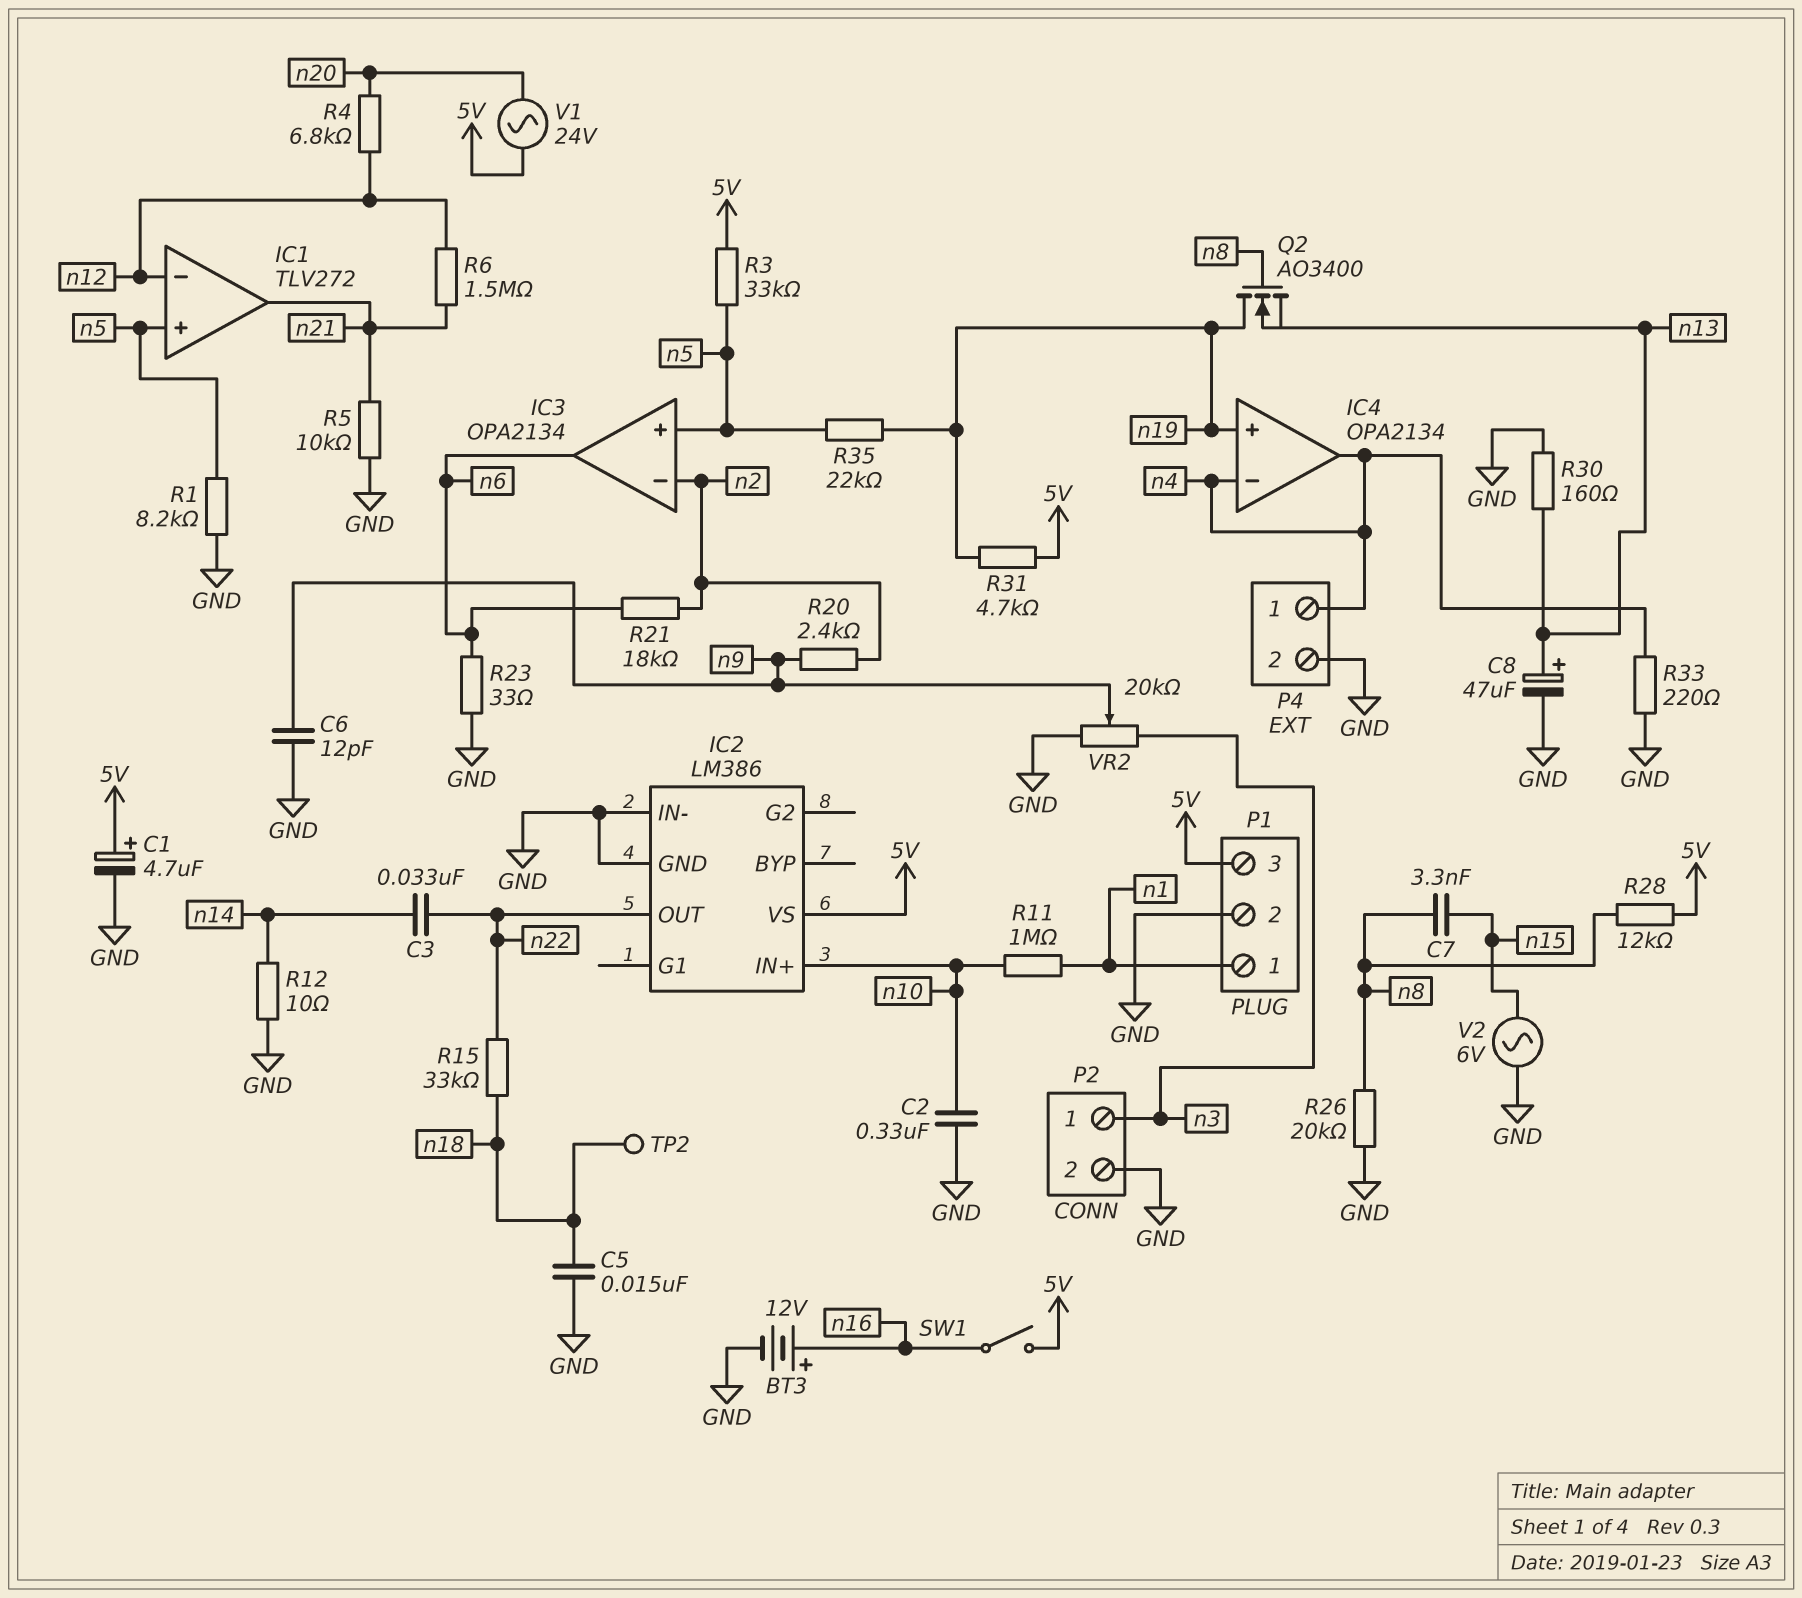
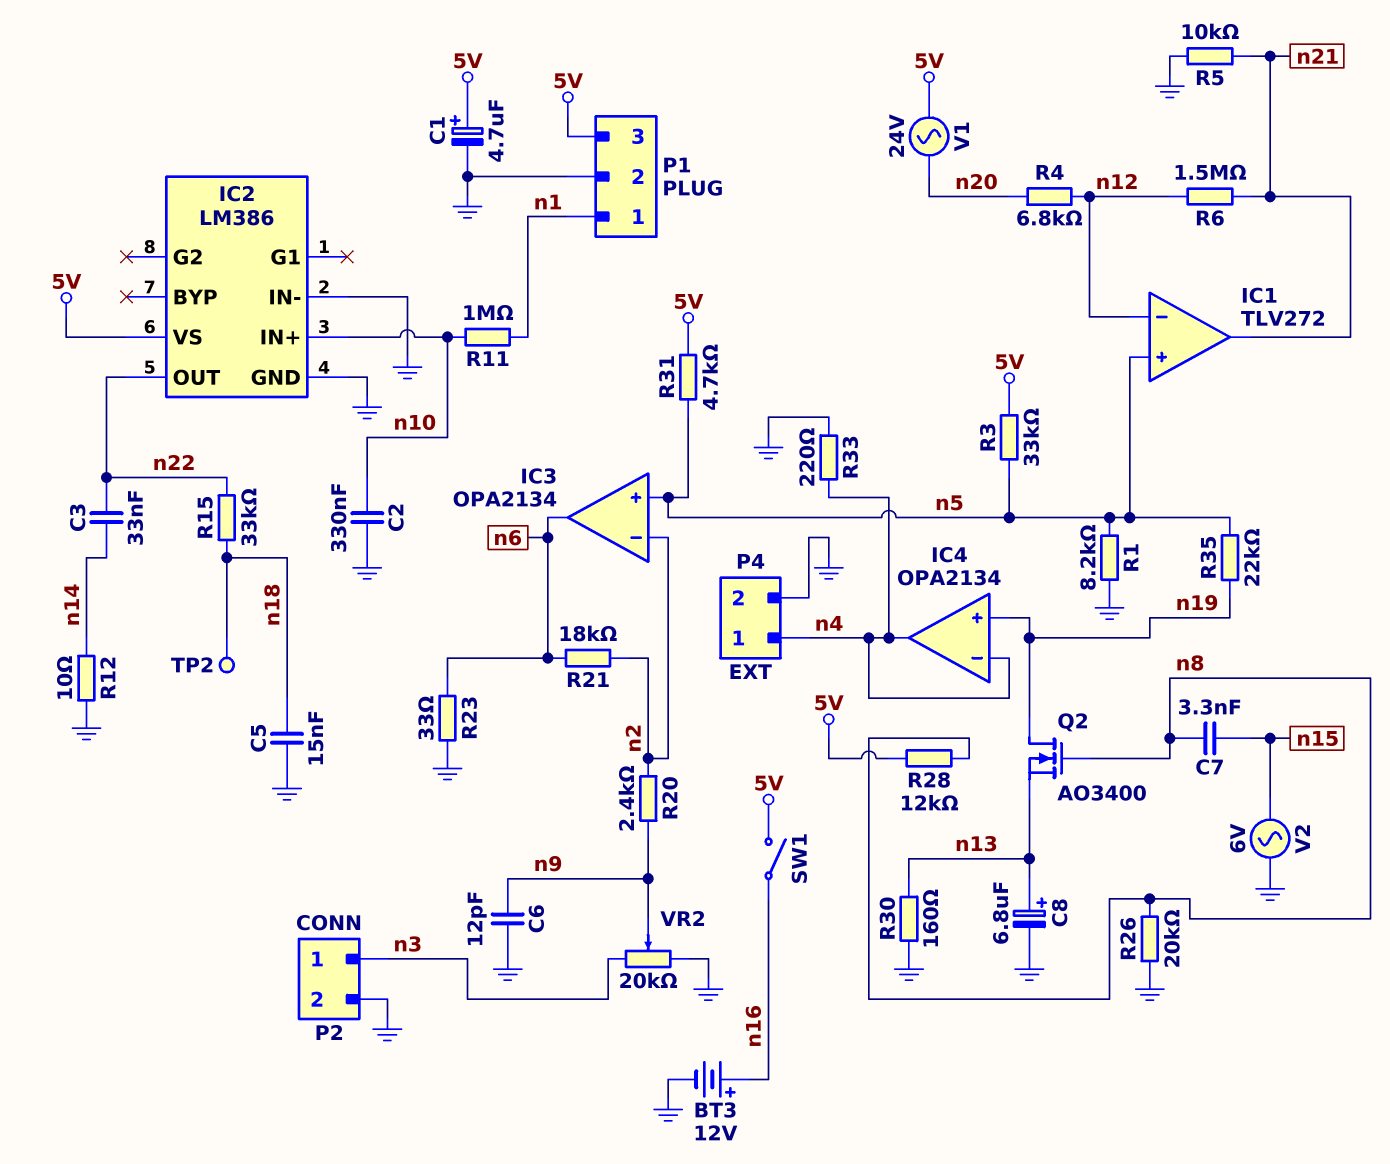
C8: 47uF (plus n13, minus GND) -> 6.8uF (plus n13, minus GND)
R31: 4.7k (5V, n19) -> 4.7k (5V, n5)

